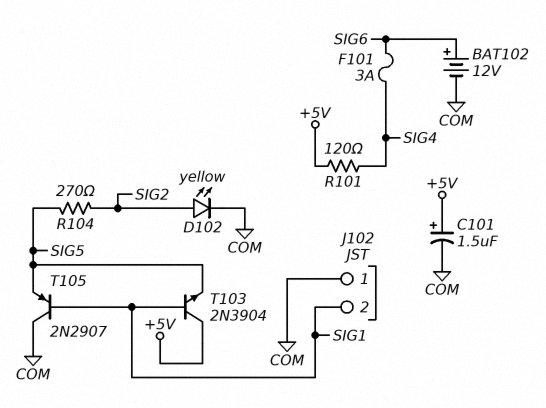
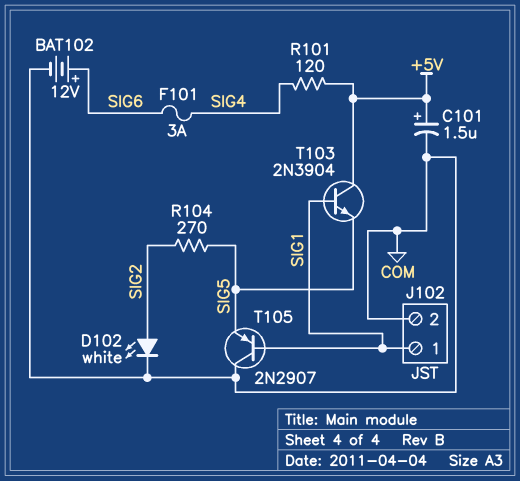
D102: LED yellow (A SIG2, K COM) -> LED white (A SIG2, K COM)
J102 pin 1: COM -> SIG1
J102 pin 2: SIG1 -> COM

